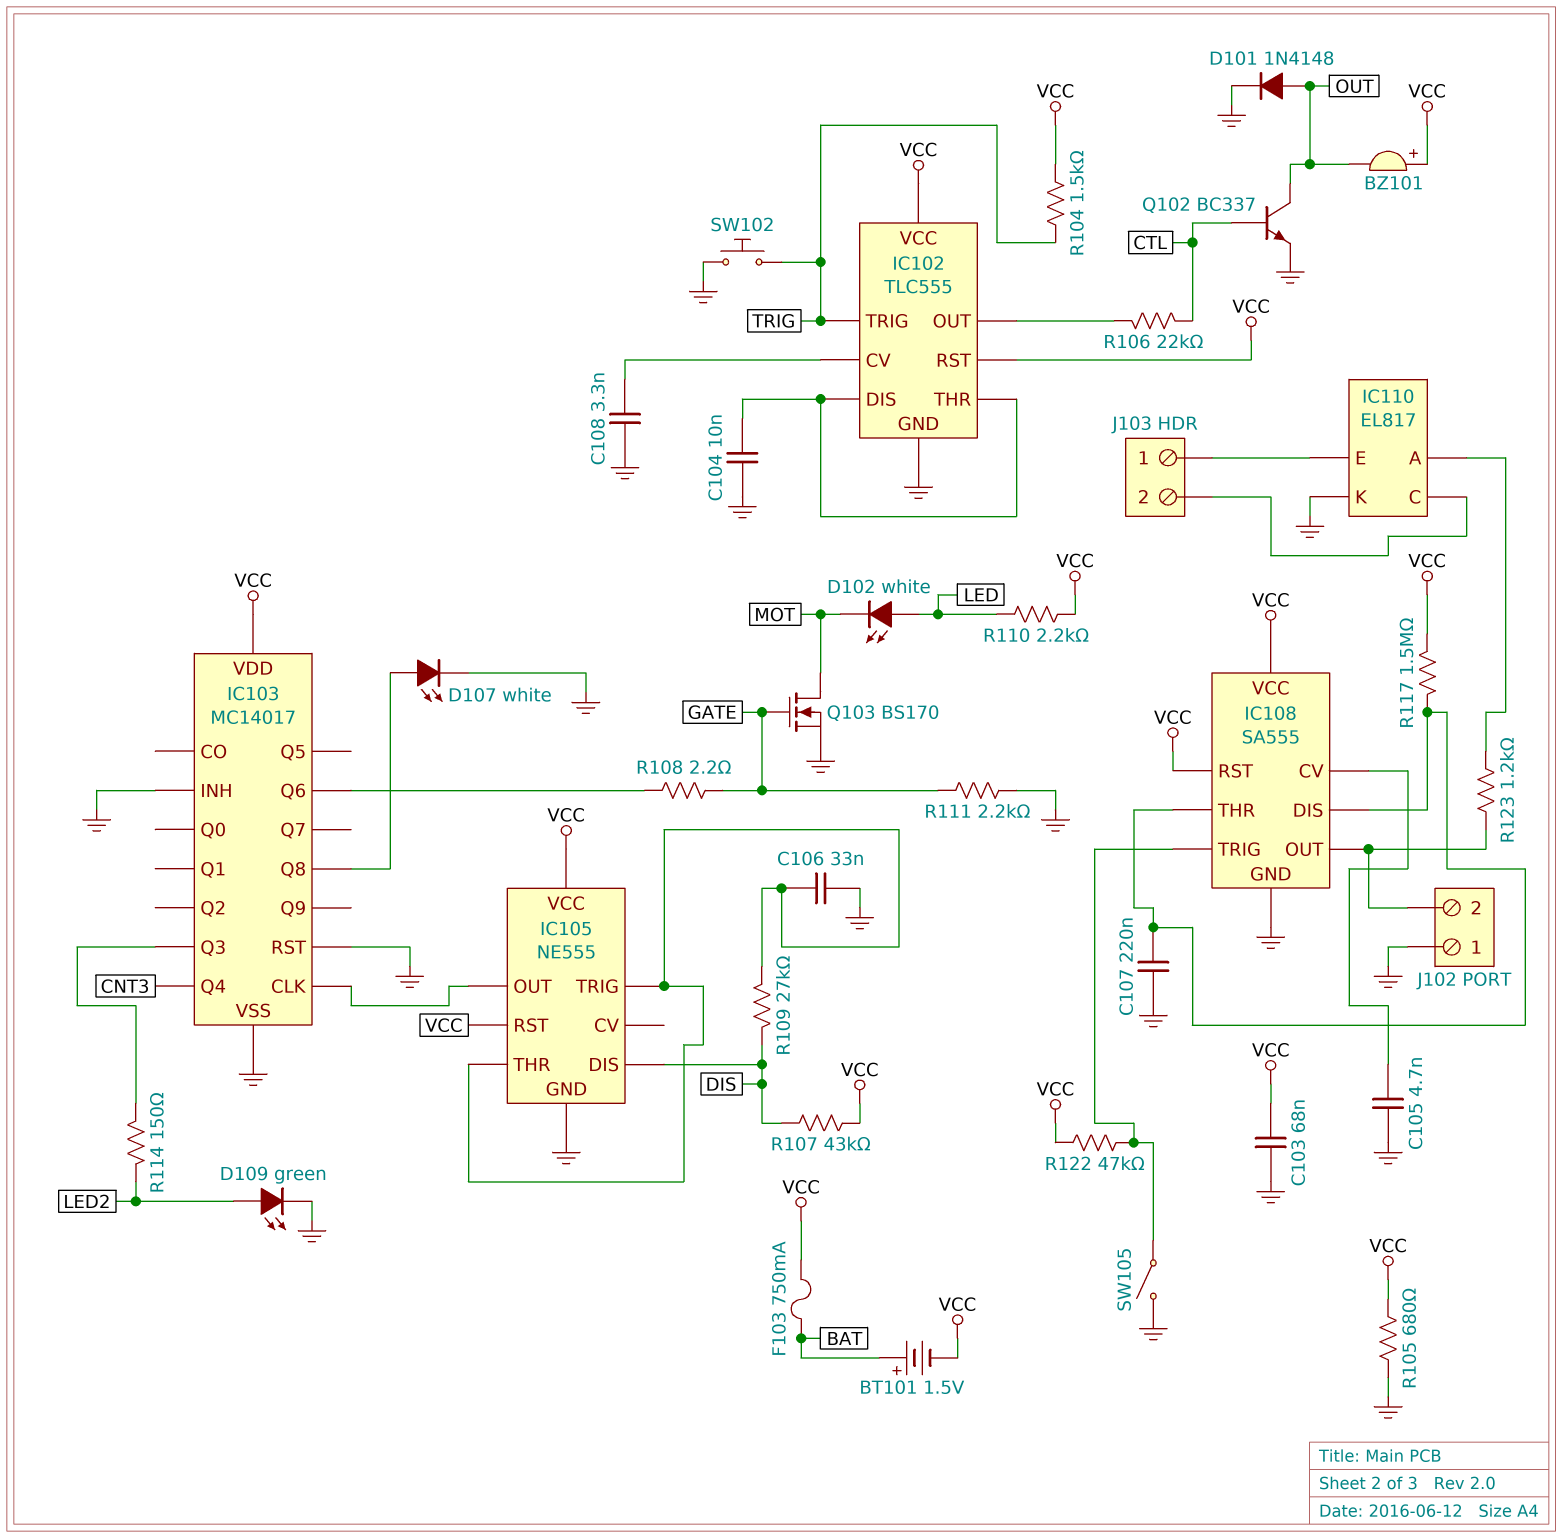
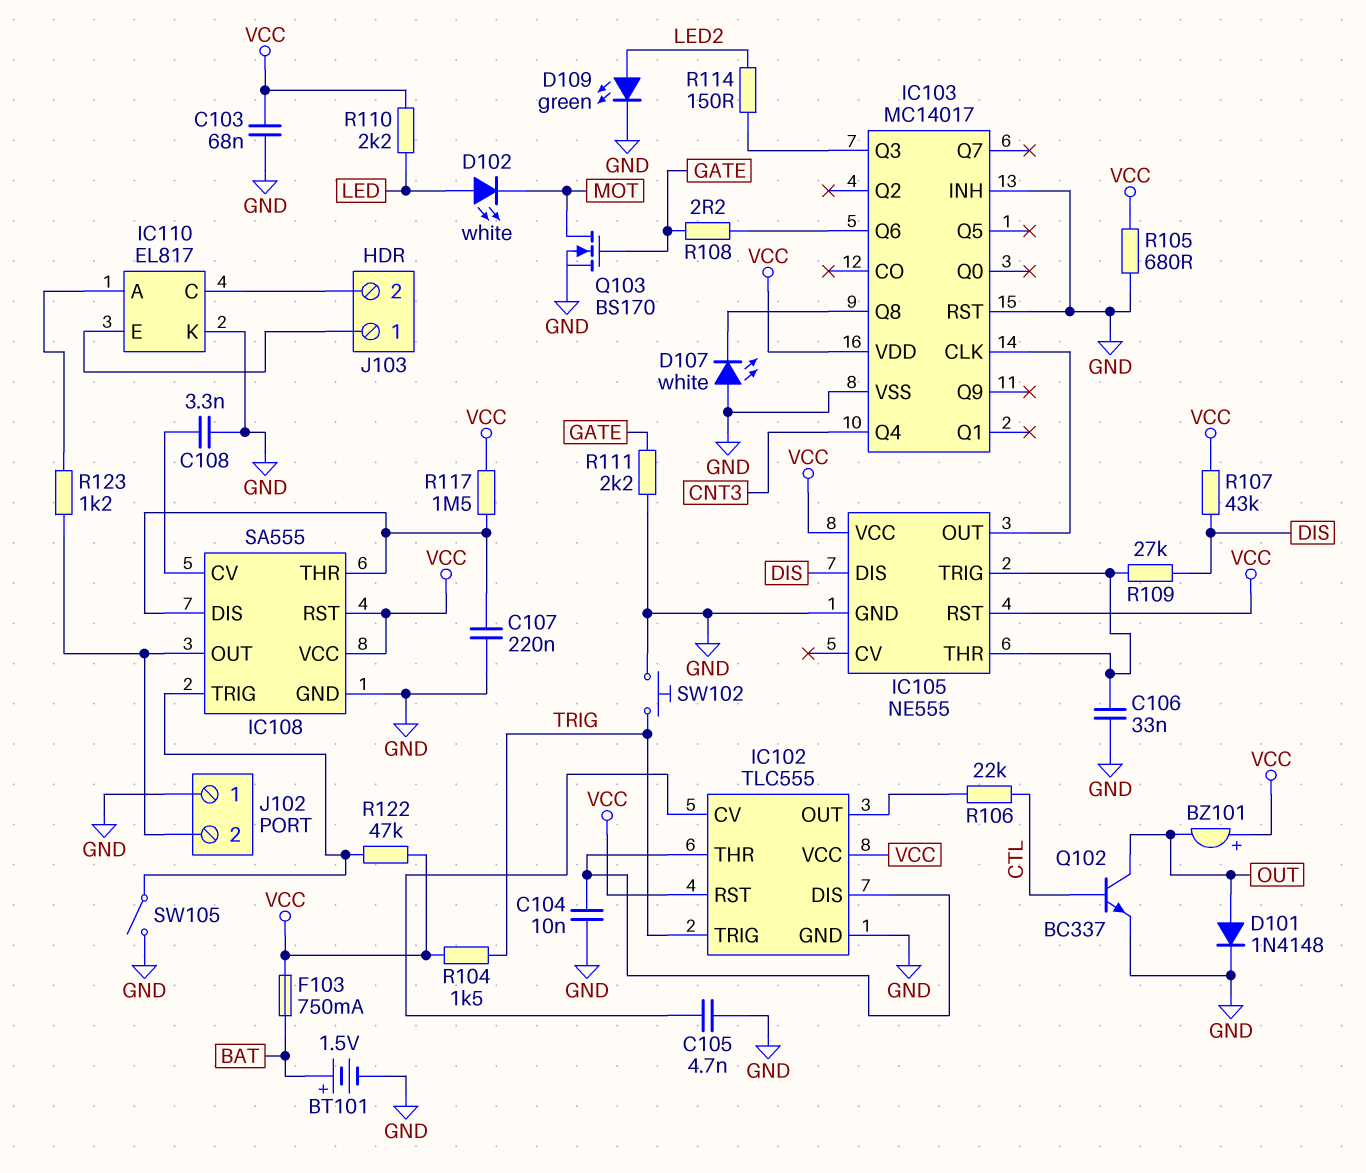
BT101: 1.5V (plus BAT, minus VCC) -> 1.5V (plus BAT, minus GND)
C105: 4.7nF (GND, IC108/CV) -> 4.7nF (GND, IC102/CV)
C108: 3.3nF (GND, IC102/CV) -> 3.3nF (GND, IC108/CV)
D107: LED white (A IC103/Q8, K GND) -> LED white (A GND, K IC103/Q8)

